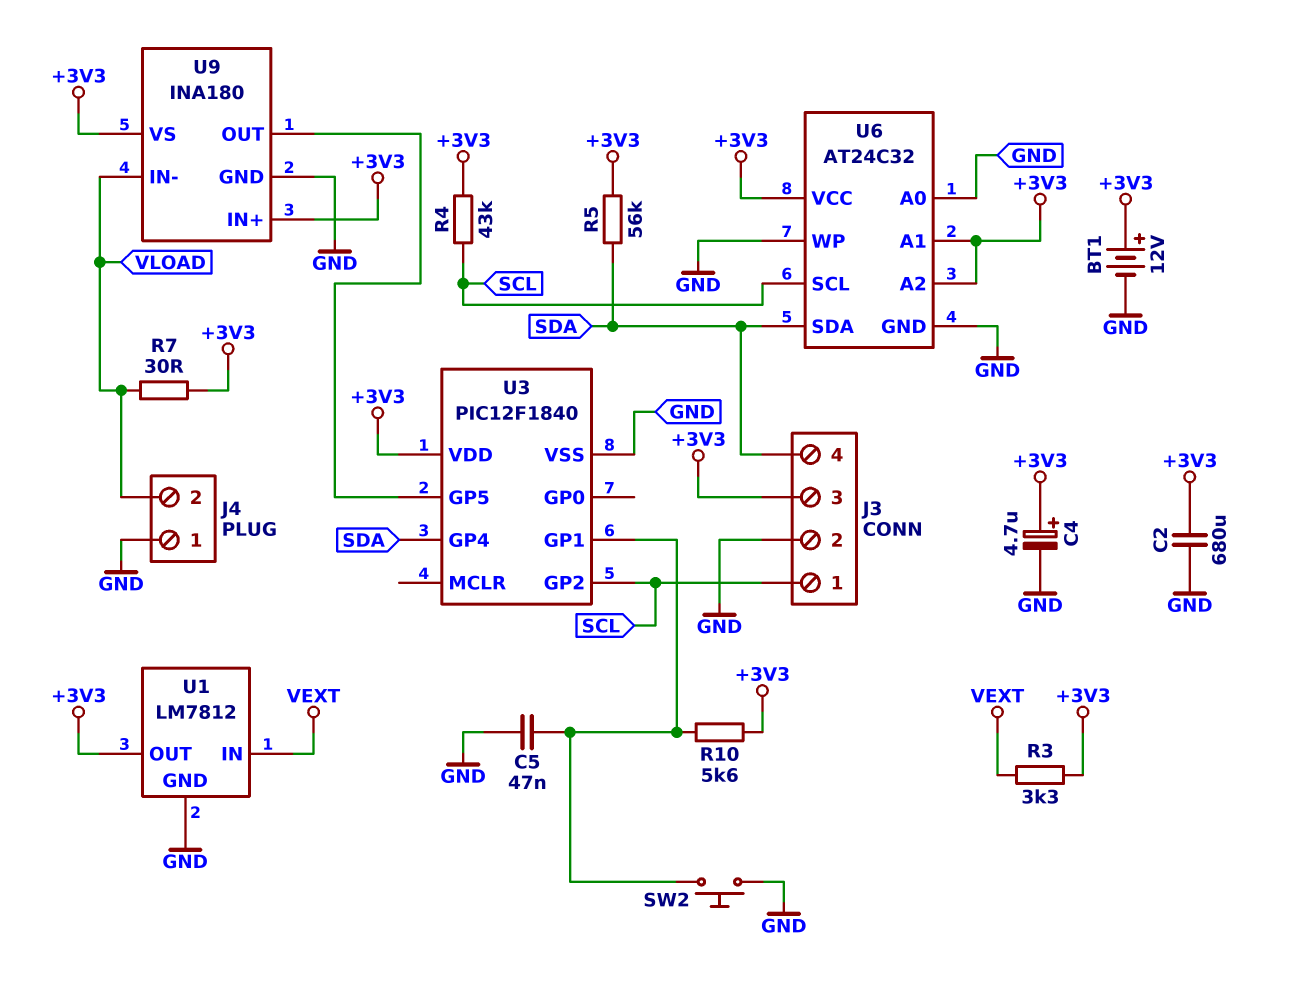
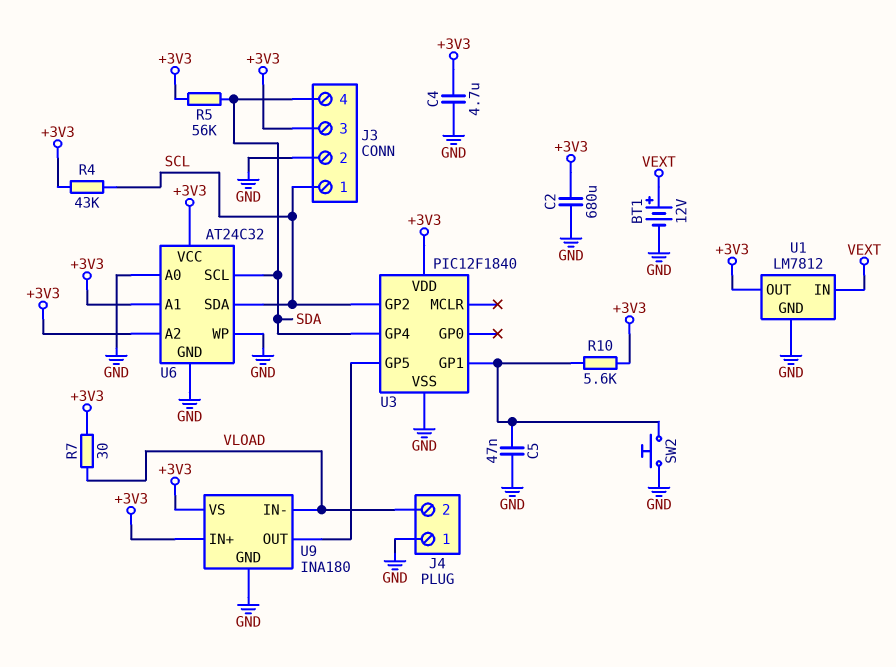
BT1: 12V (plus +3V3, minus GND) -> 12V (plus VEXT, minus GND)
C4: 4.7uF (plus +3V3, minus GND) -> 4.7uF (+3V3, GND)
R3: 3.3k (+3V3, VEXT) -> none
U6 pin SCL: SCL -> SDA
U6 pin SDA: SDA -> SCL

